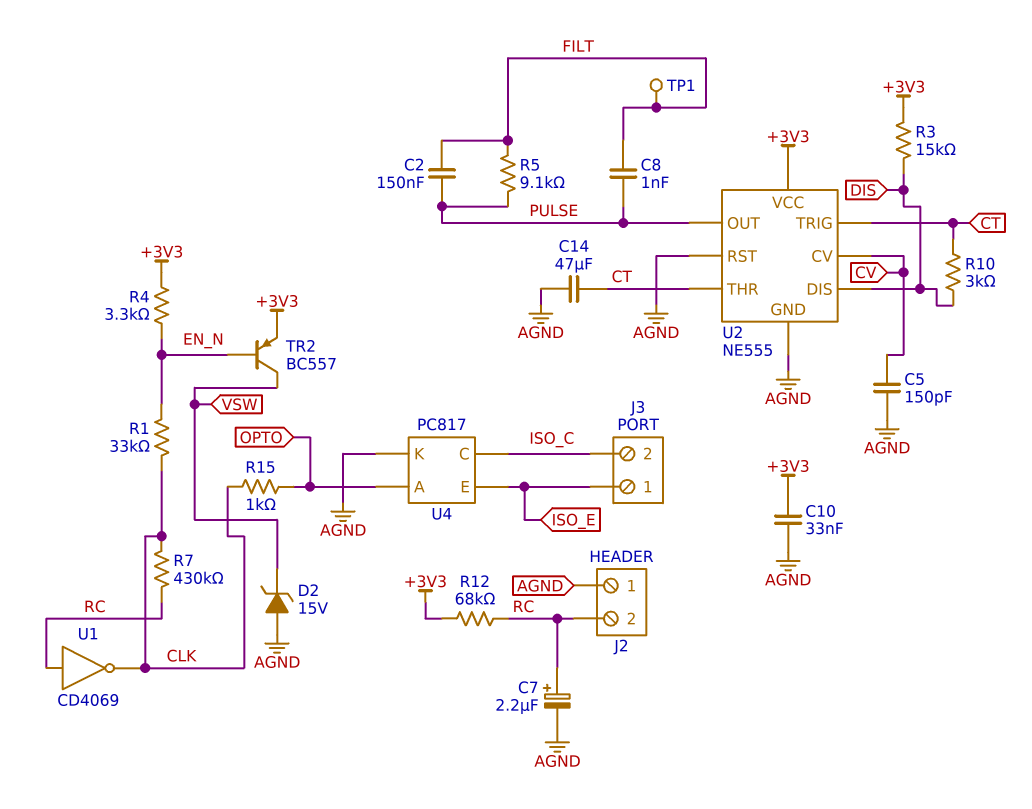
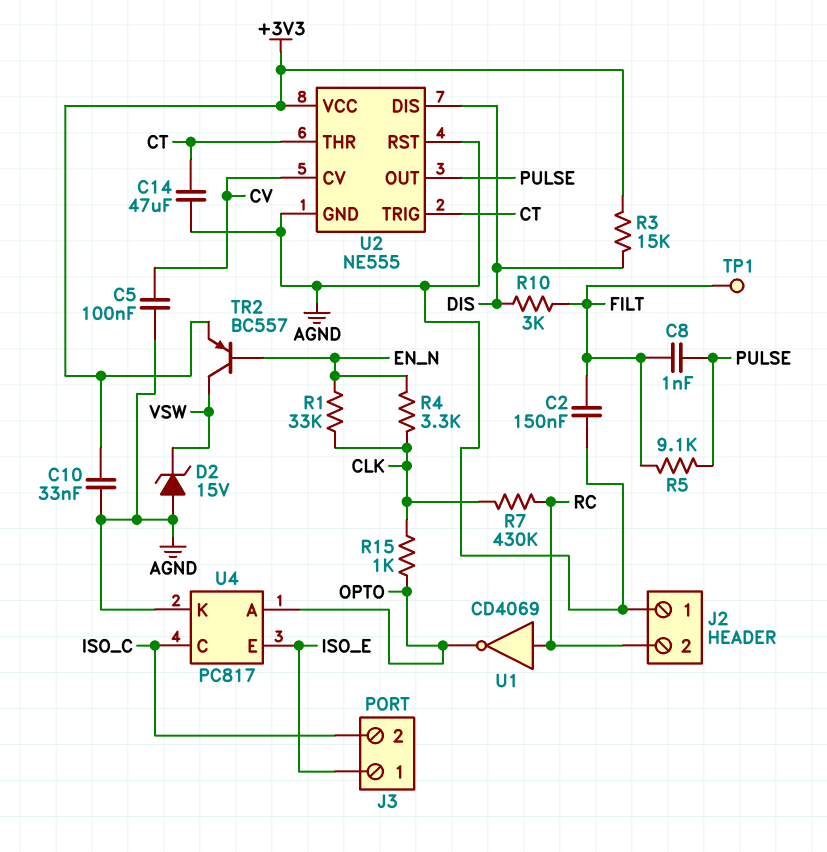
C2: 150nF (FILT, PULSE) -> 150nF (AGND, FILT)
C5: 150pF (AGND, CV) -> 100nF (AGND, CV)
C7: 2.2uF (plus RC, minus AGND) -> none
R4: 3.3k (+3V3, EN_N) -> 3.3k (CLK, EN_N)
R10: 3k (CT, DIS) -> 3k (DIS, FILT)
R12: 68k (+3V3, RC) -> none
U1: NOT CD4069 (in RC, out CLK) -> NOT CD4069 (in RC, out OPTO)

